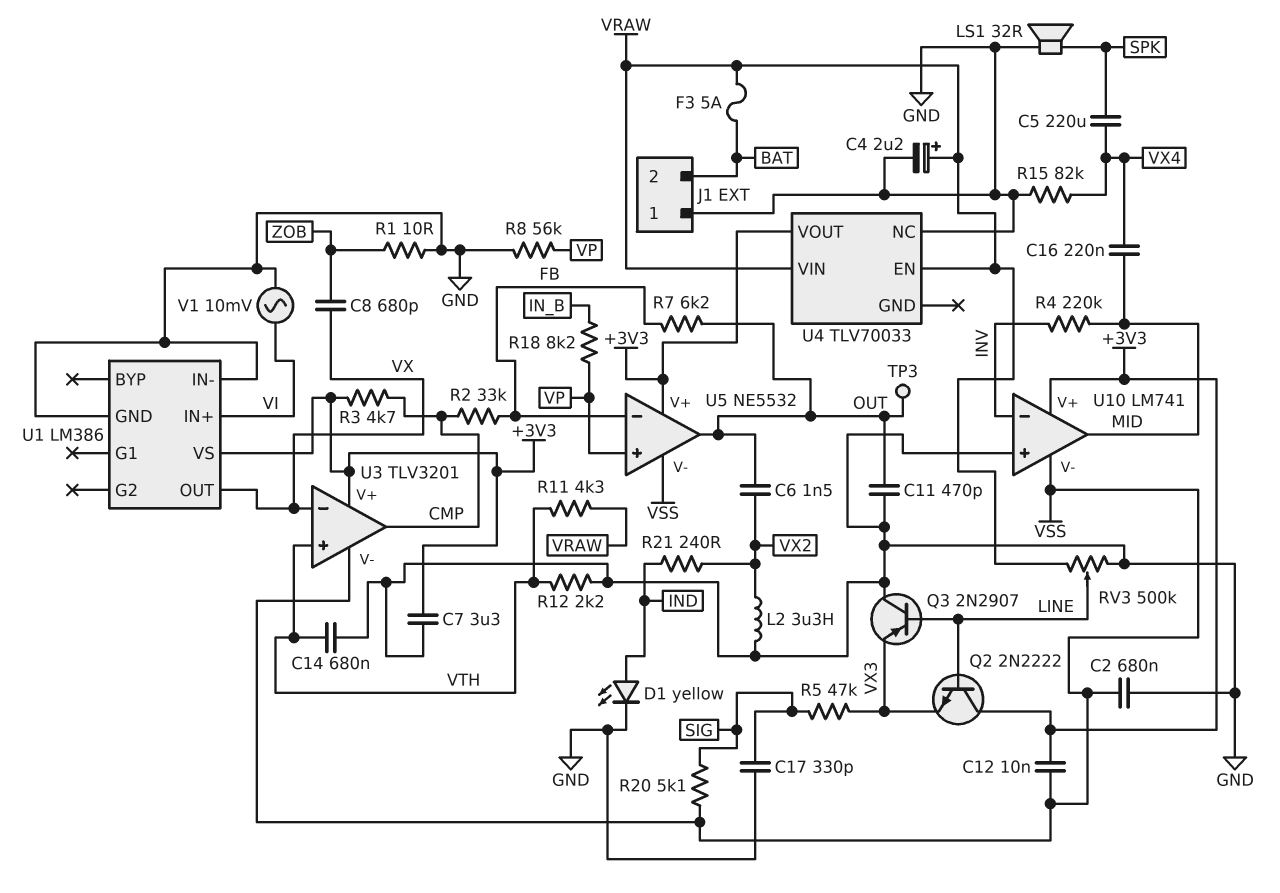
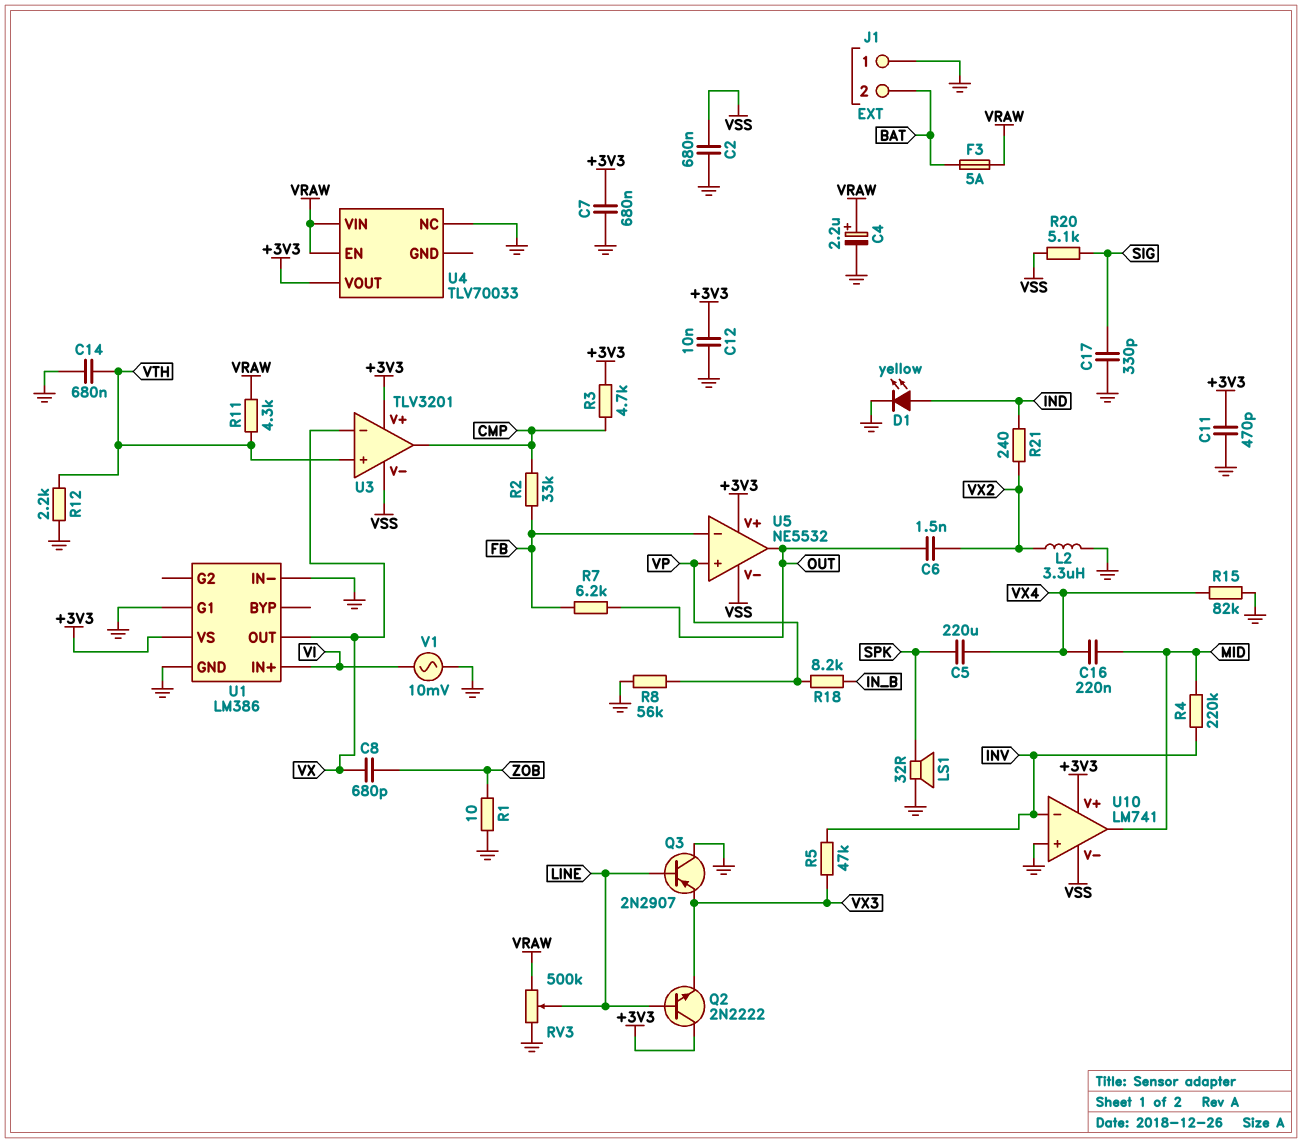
C7: 3.3uF (+3V3, GND) -> 680nF (+3V3, GND)
C11: 470pF (GND, OUT) -> 470pF (+3V3, GND)
C12: 10nF (+3V3, VSS) -> 10nF (+3V3, GND)
R5: 47k (SIG, VX3) -> 47k (INV, VX3)
TP3: test point (OUT) -> none
U1 pin G1: none -> GND

